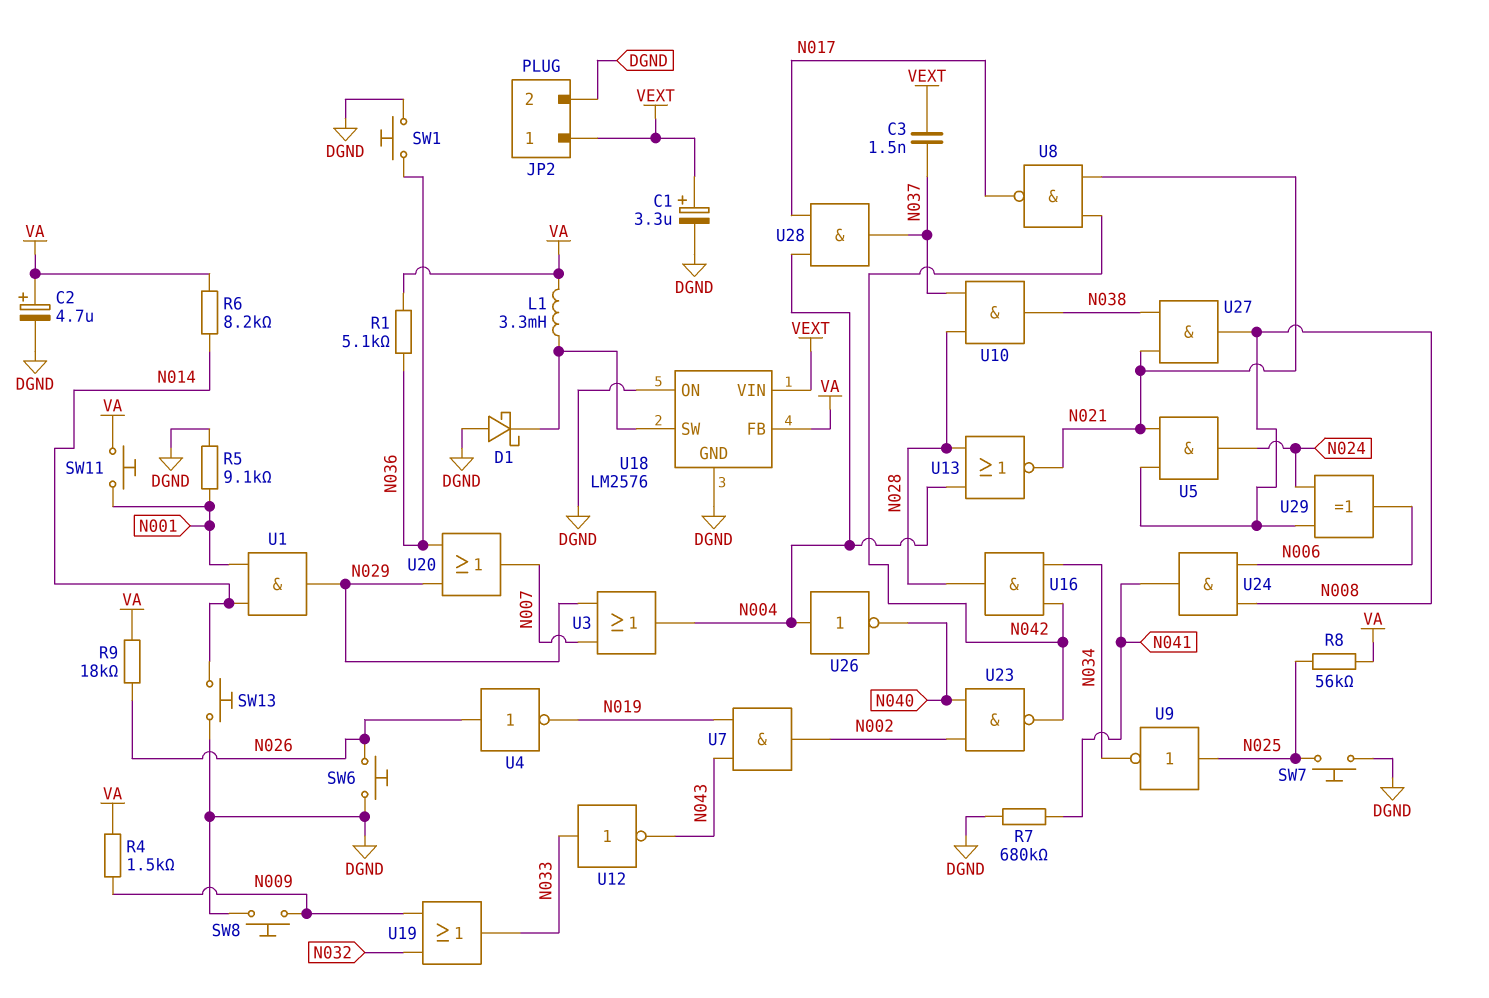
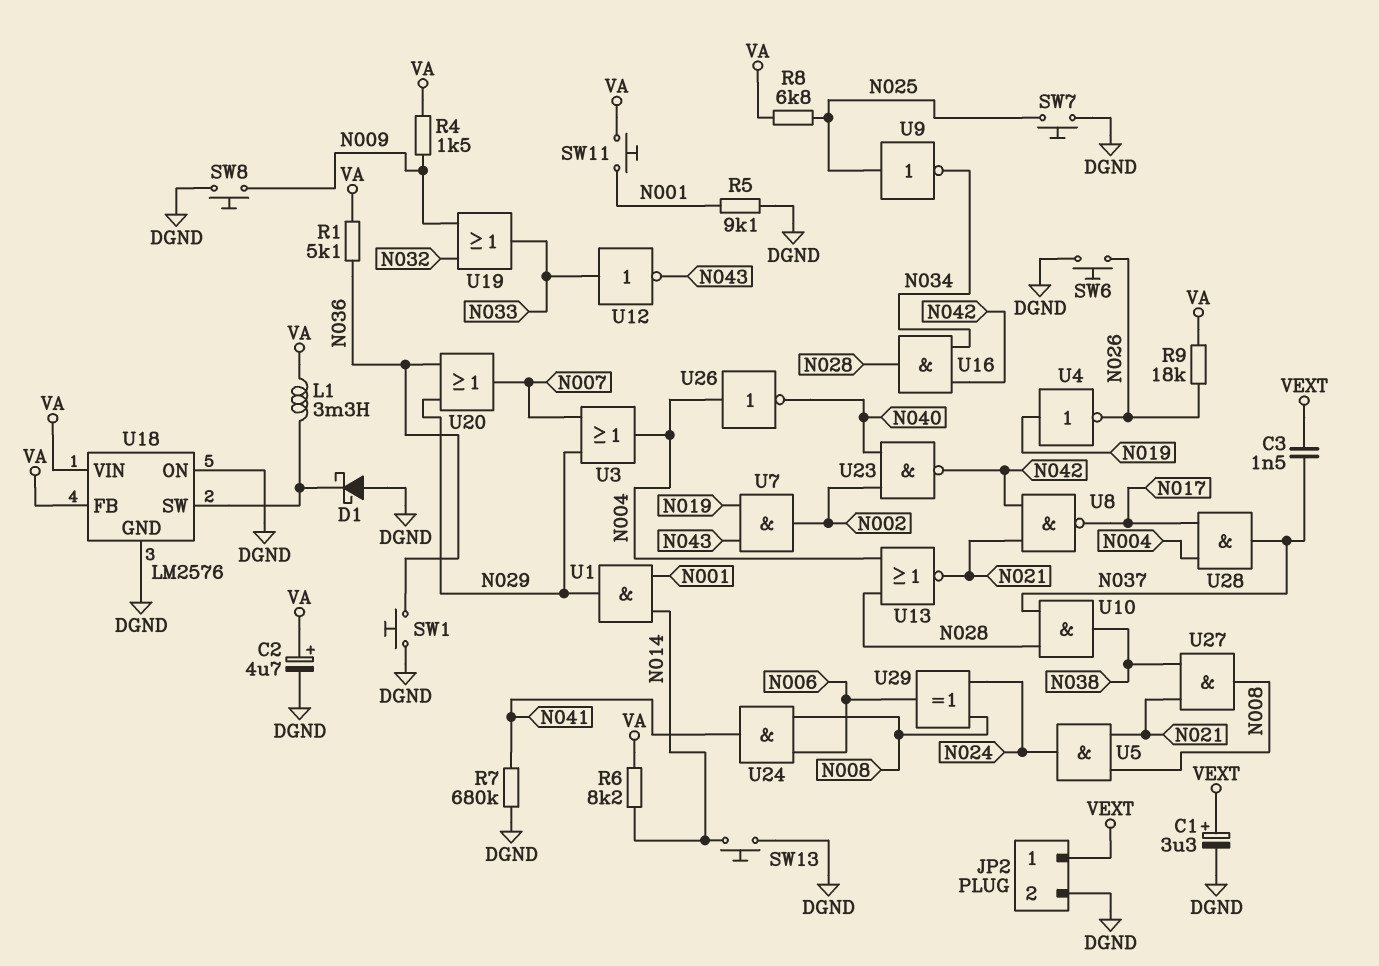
R8: 56k (N025, VA) -> 6.8k (N025, VA)
U4: NOT (in N026, out N019) -> NOT (in N019, out N026)
U18 pin VIN: VEXT -> VA

